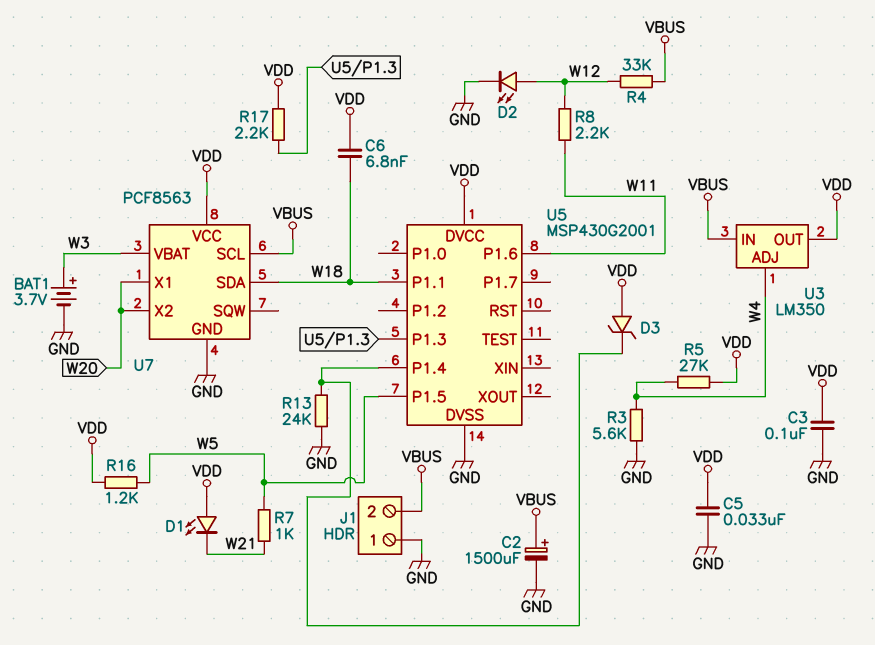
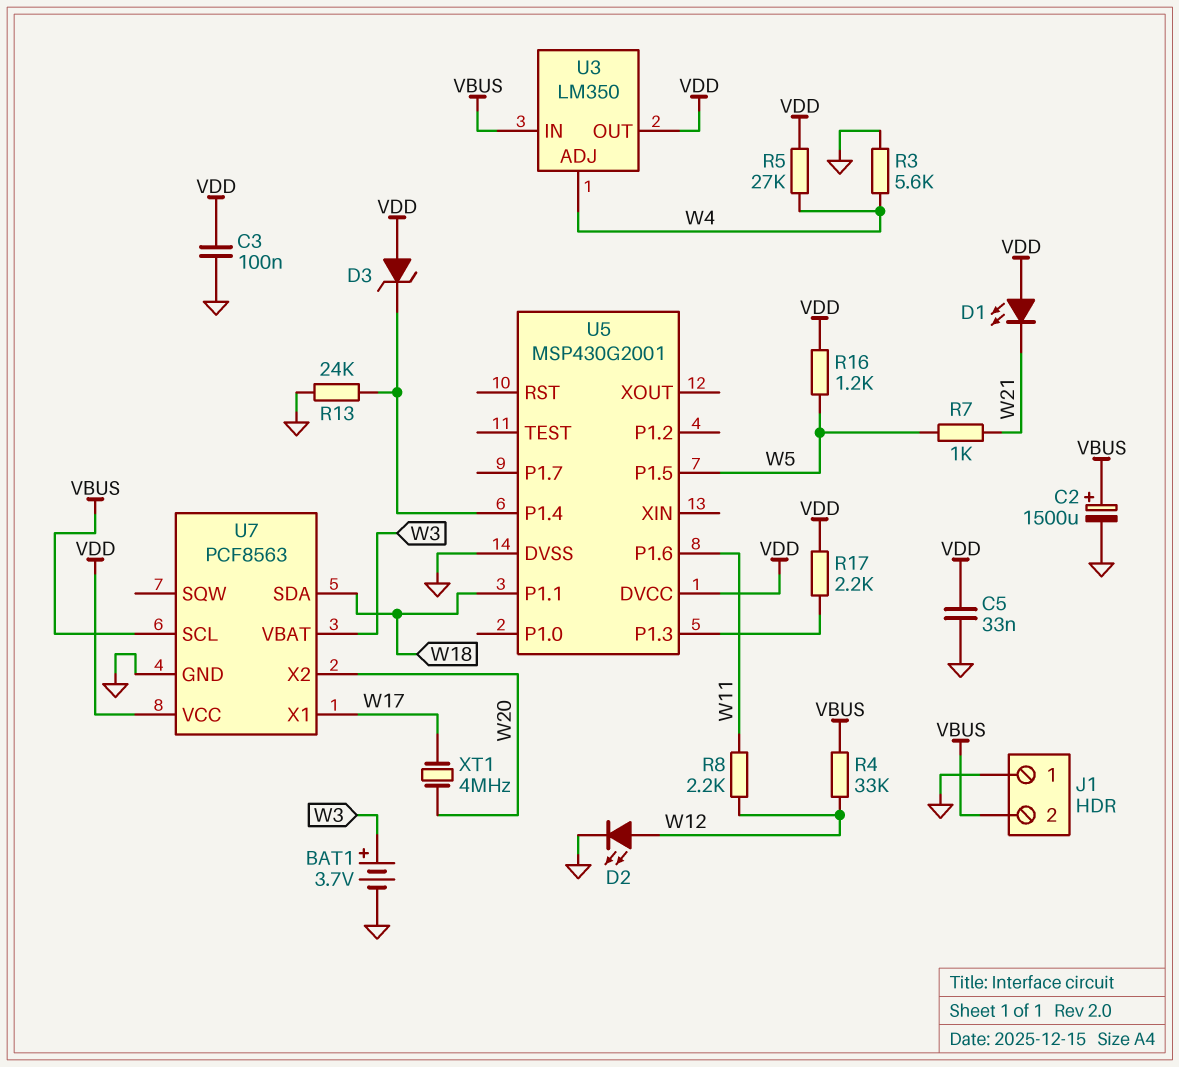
C6: 6.8nF (VDD, W18) -> none
U7 pin X1: W20 -> W17
XT1: none -> 4MHz (W17, W20)

